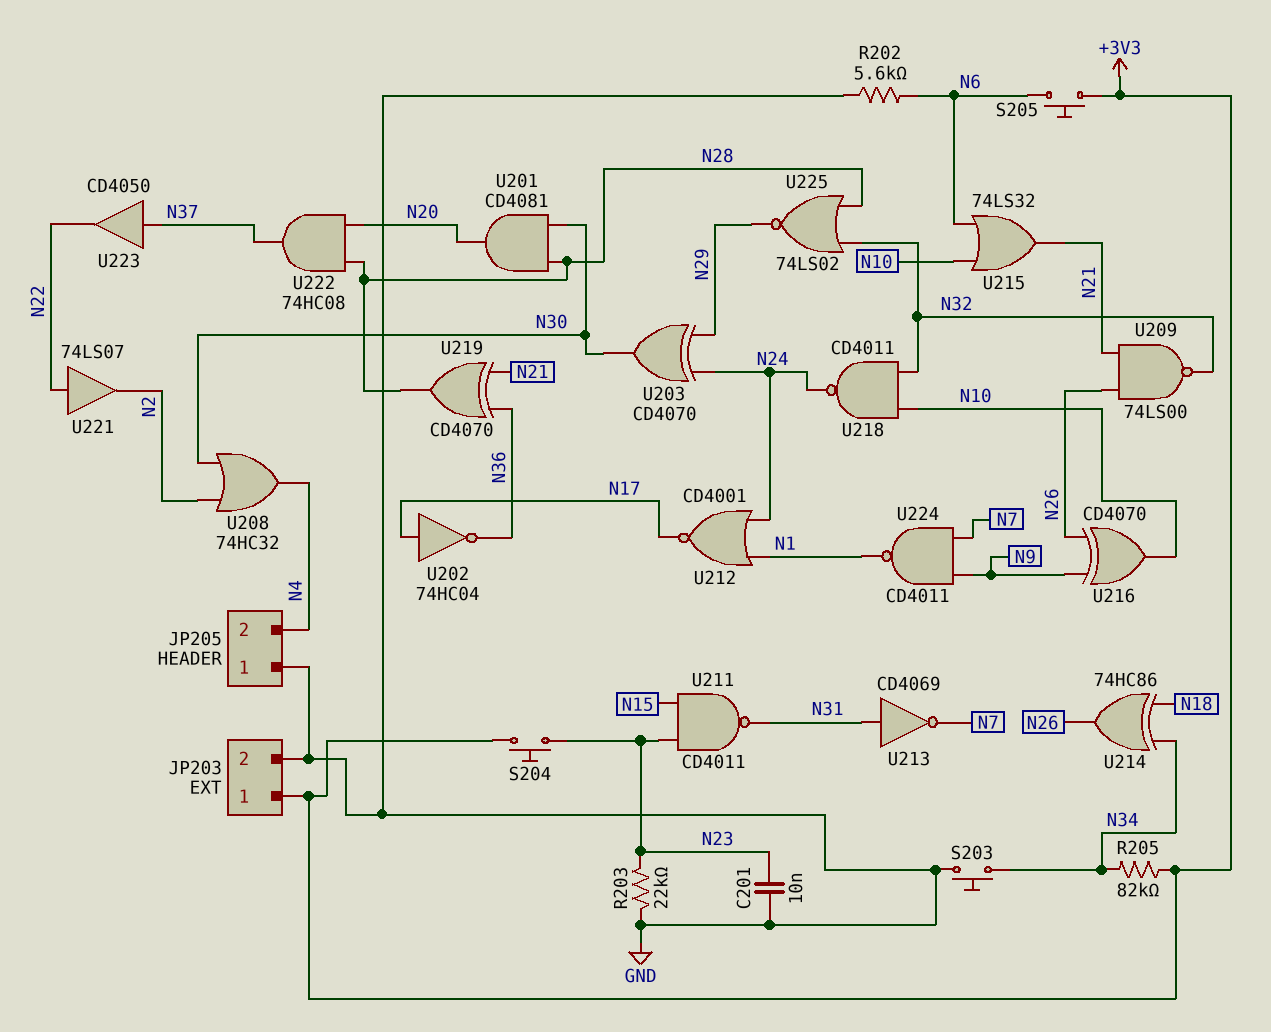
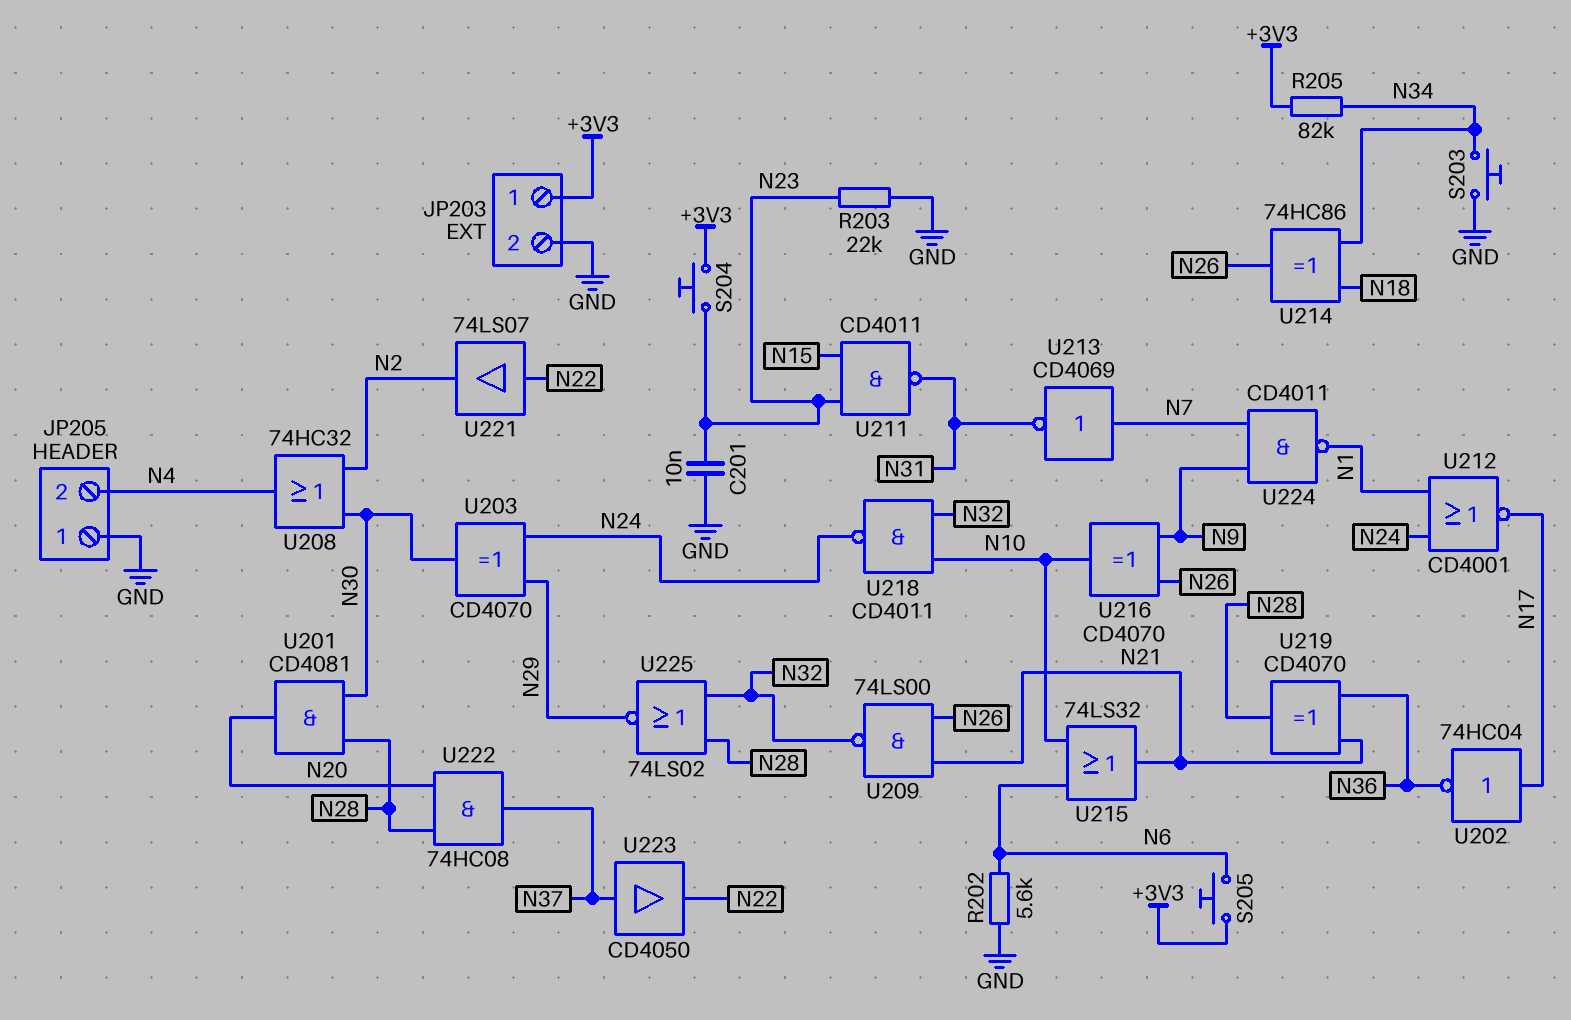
U213: NOT CD4069 (in N31, out N7) -> NOT CD4069 (in N7, out N31)

